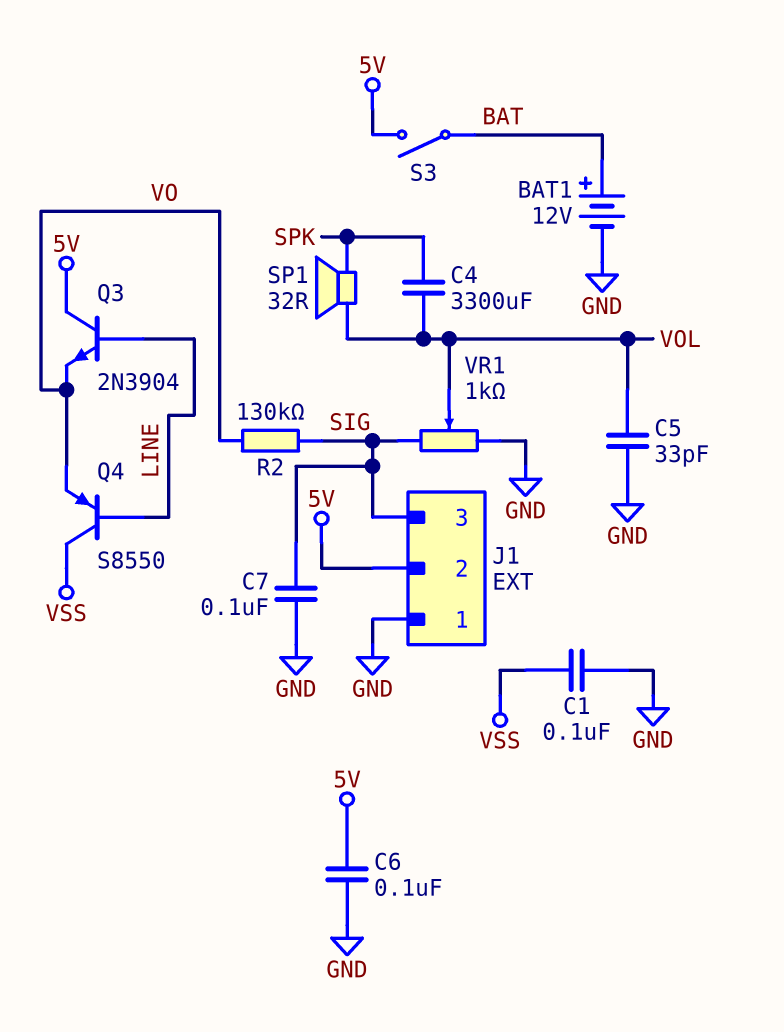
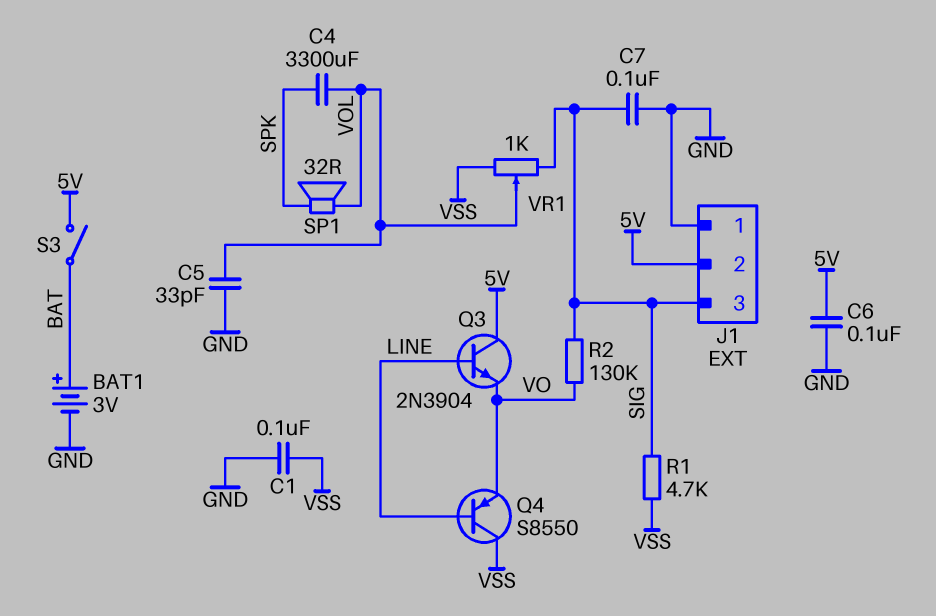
BAT1: 12V (plus BAT, minus GND) -> 3V (plus BAT, minus GND)
R1: none -> 4.7k (SIG, VSS)
VR1: 1k (GND, SIG, wiper VOL) -> 1k (SIG, VSS, wiper VOL)

